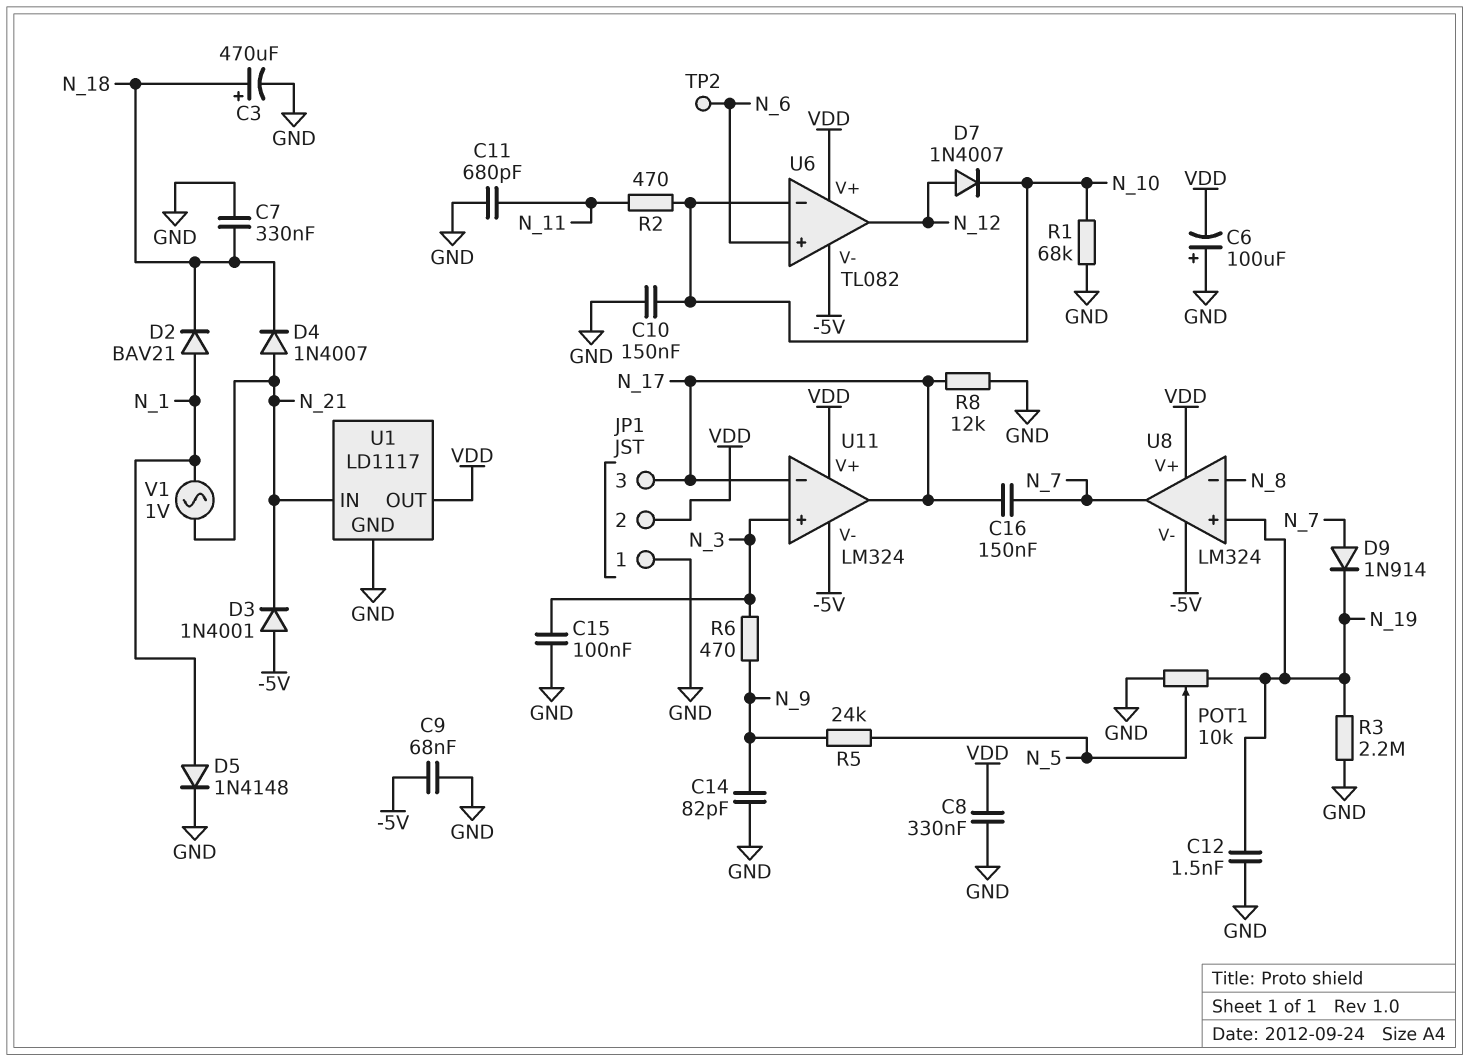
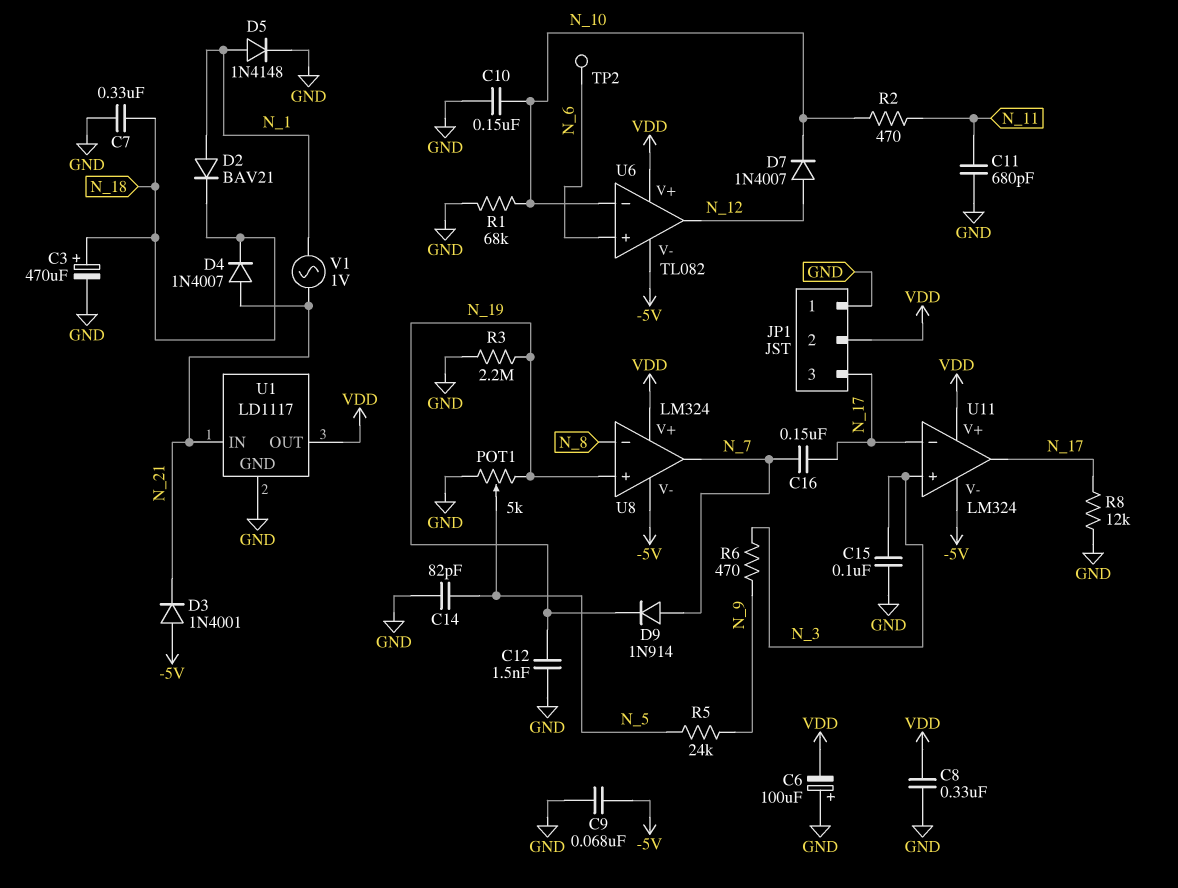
C14: 82pF (GND, N_9) -> 82pF (GND, N_5)
POT1: 10k (GND, N_19, wiper N_5) -> 5k (GND, N_19, wiper N_5)

